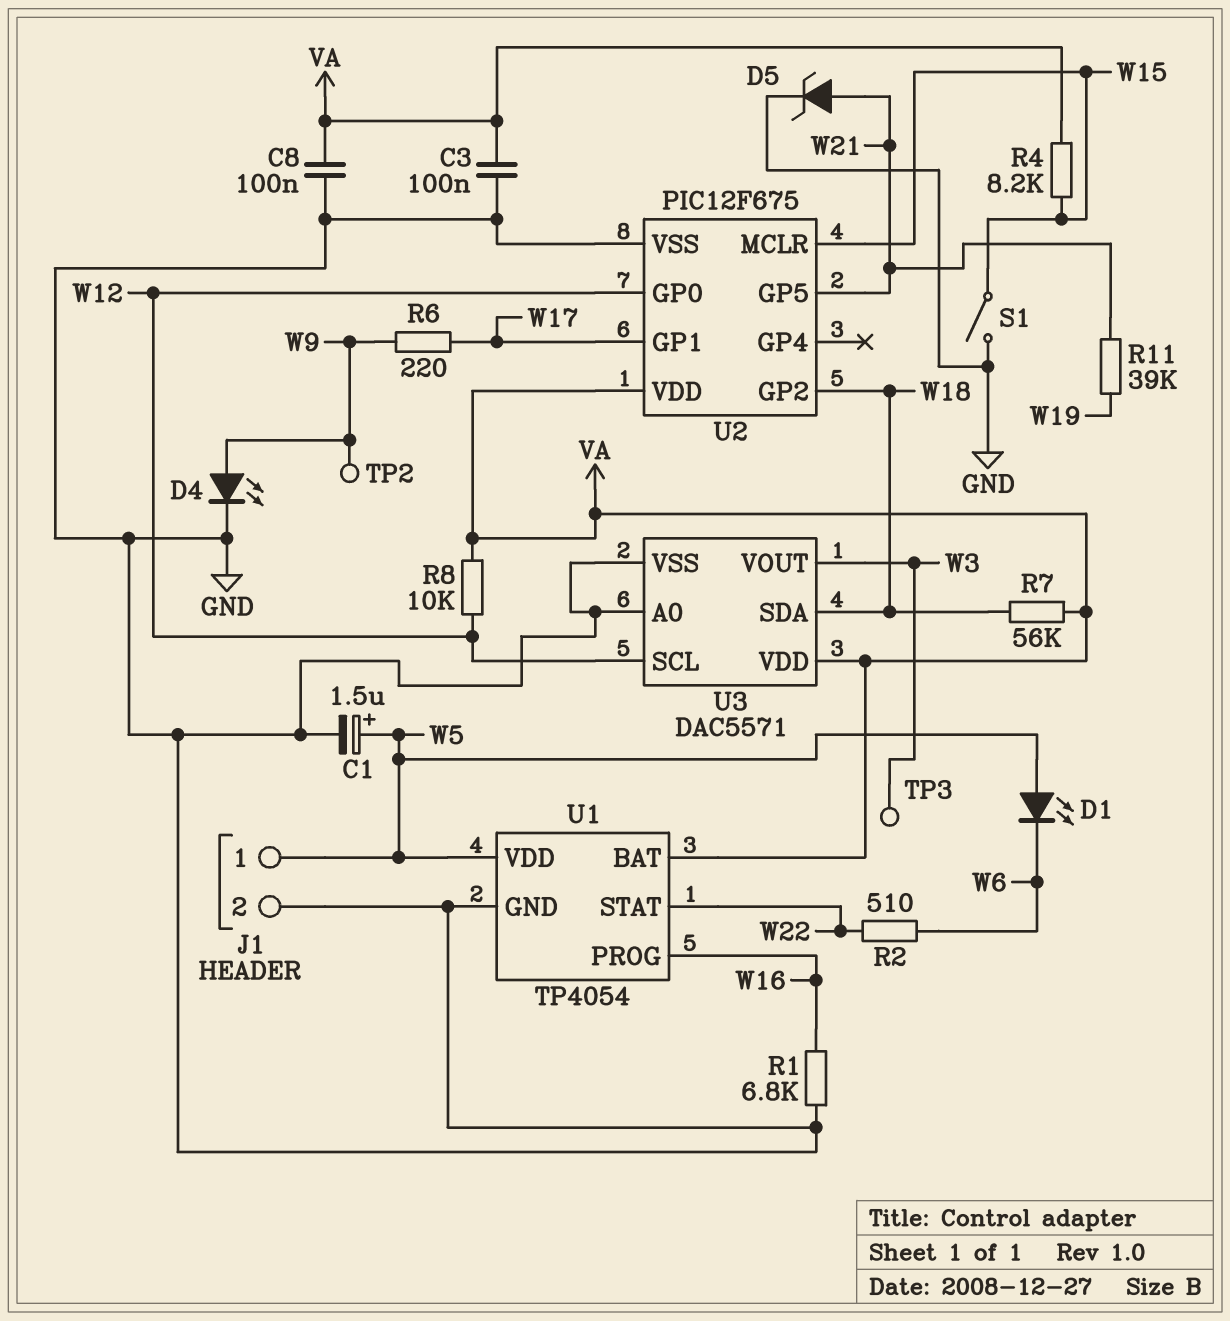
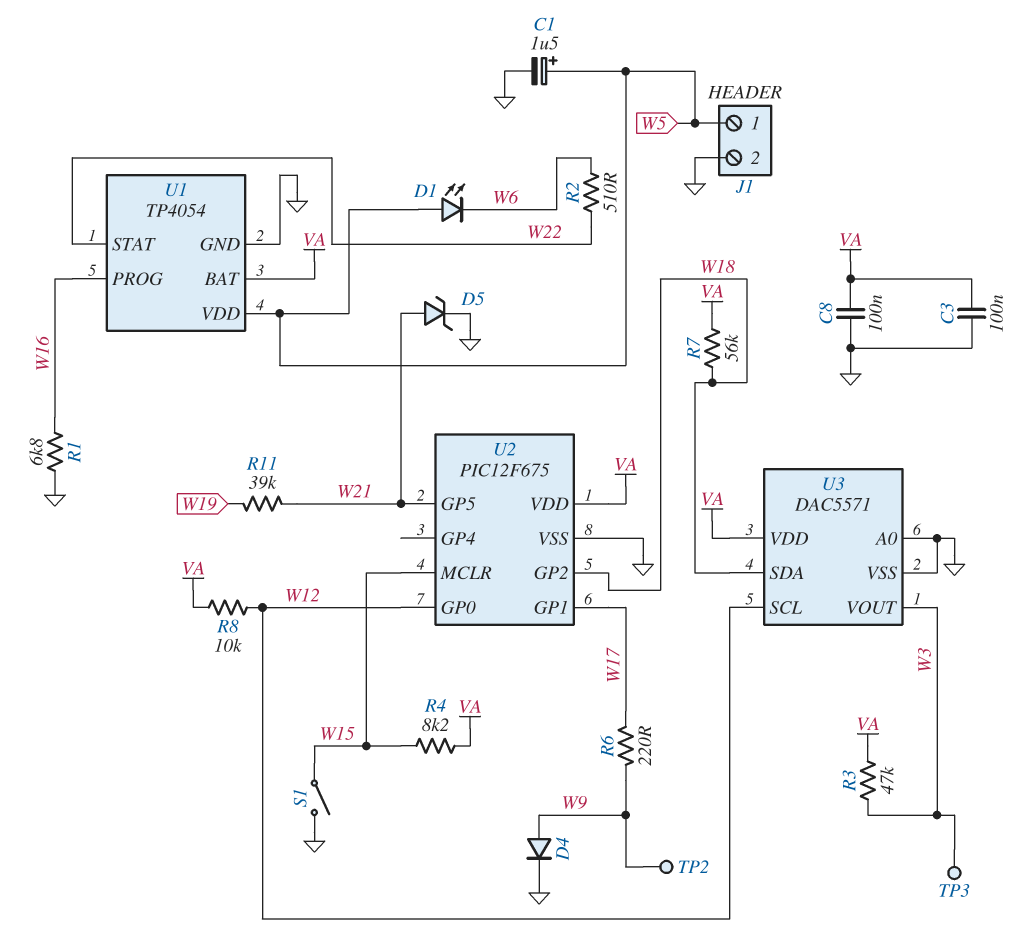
D4: LED (A W9, K GND) -> diode (A W9, K GND)
R3: none -> 47k (VA, W3)

